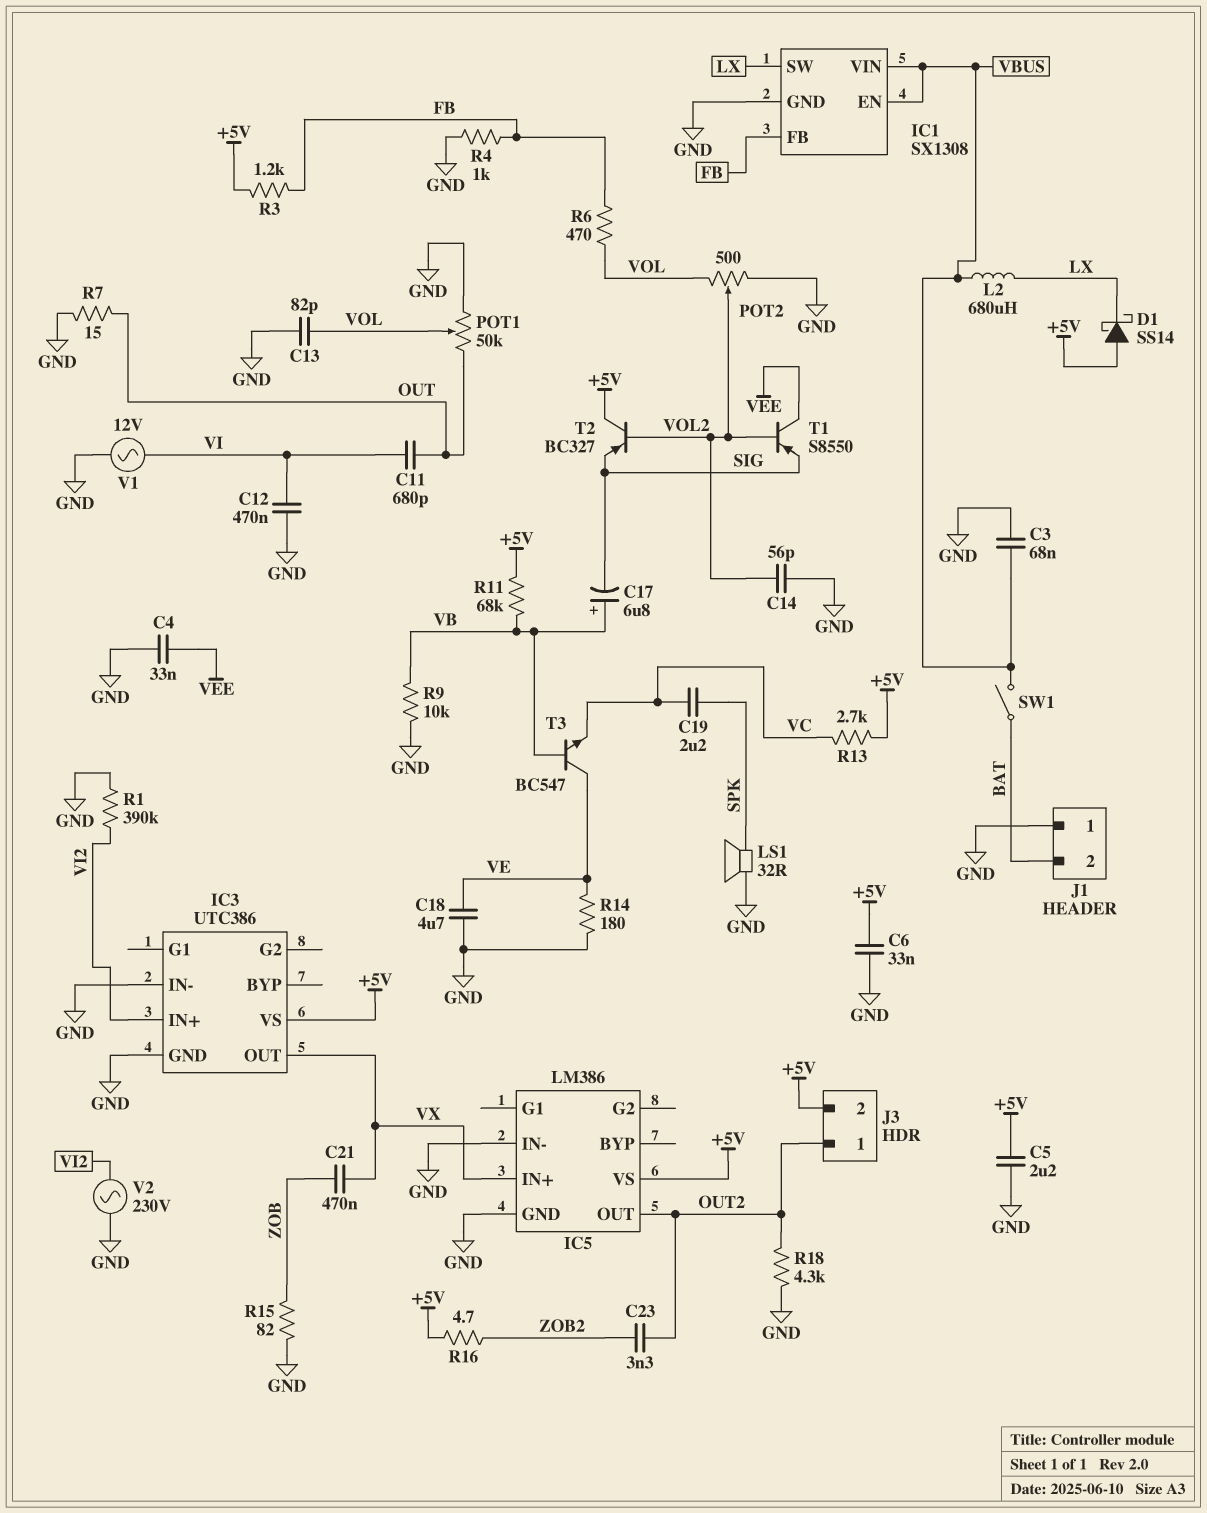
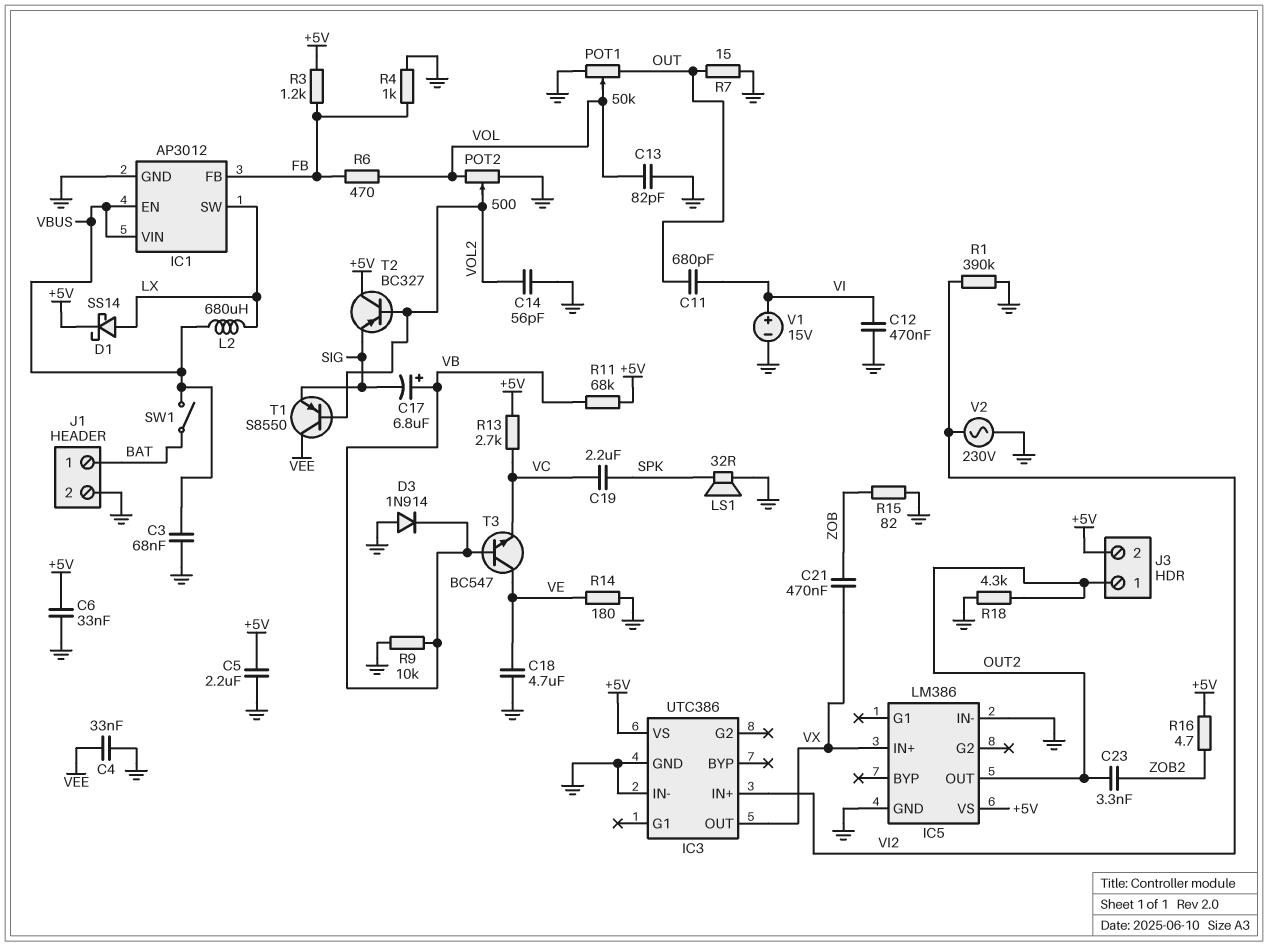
D1: schottky SS14 (A +5V, K LX) -> schottky SS14 (A LX, K +5V)
D3: none -> diode 1N914 (A GND, K VB)
IC1: SX1308 -> AP3012
J1 pin 1: GND -> BAT
J1 pin 2: BAT -> GND
V1: AC 12V (GND, VI) -> 15V (plus VI, minus GND)

